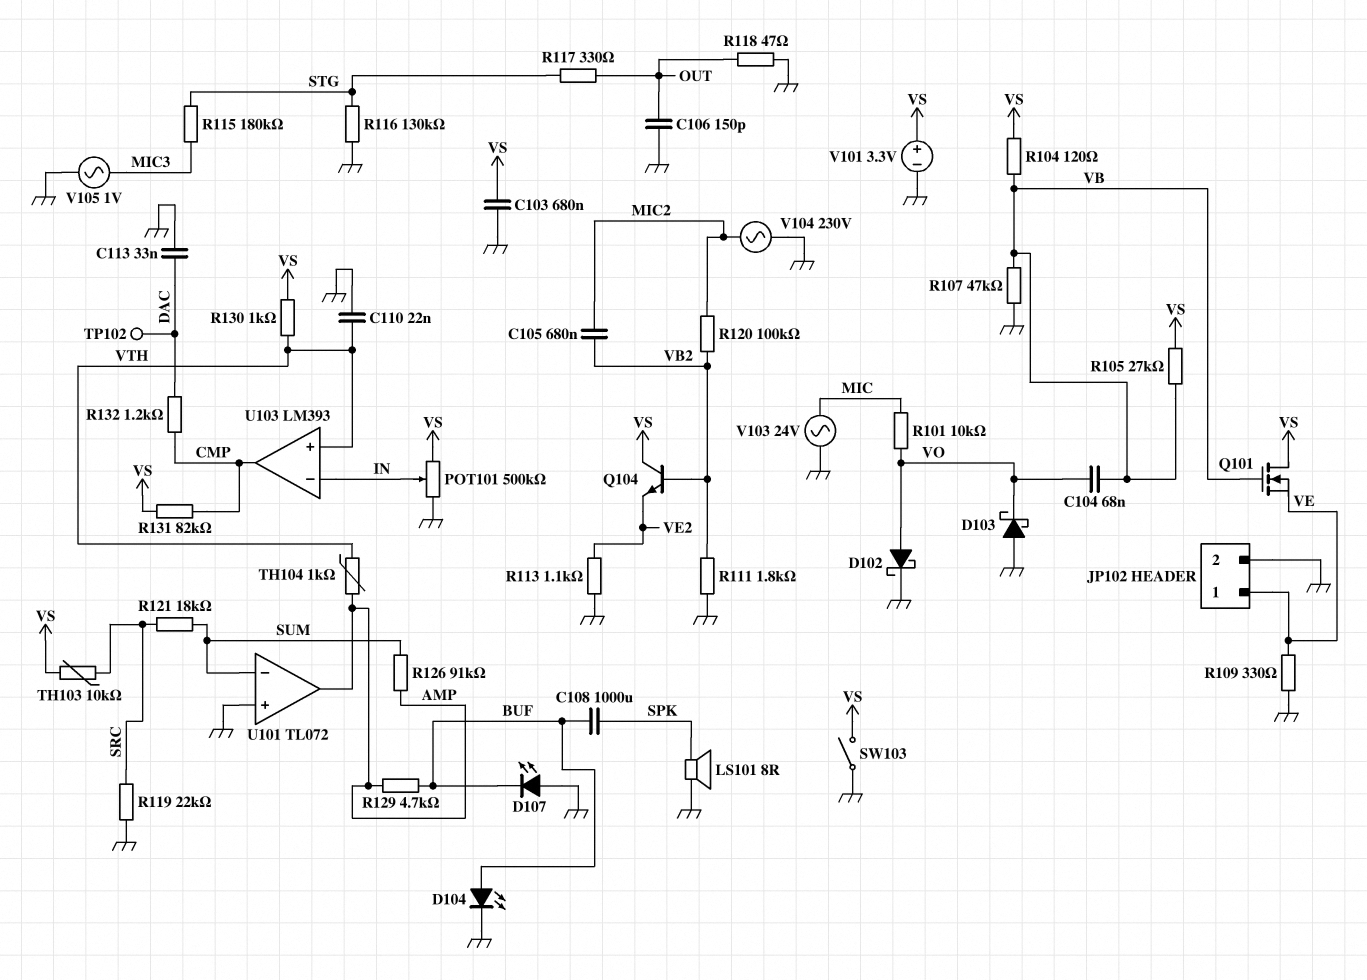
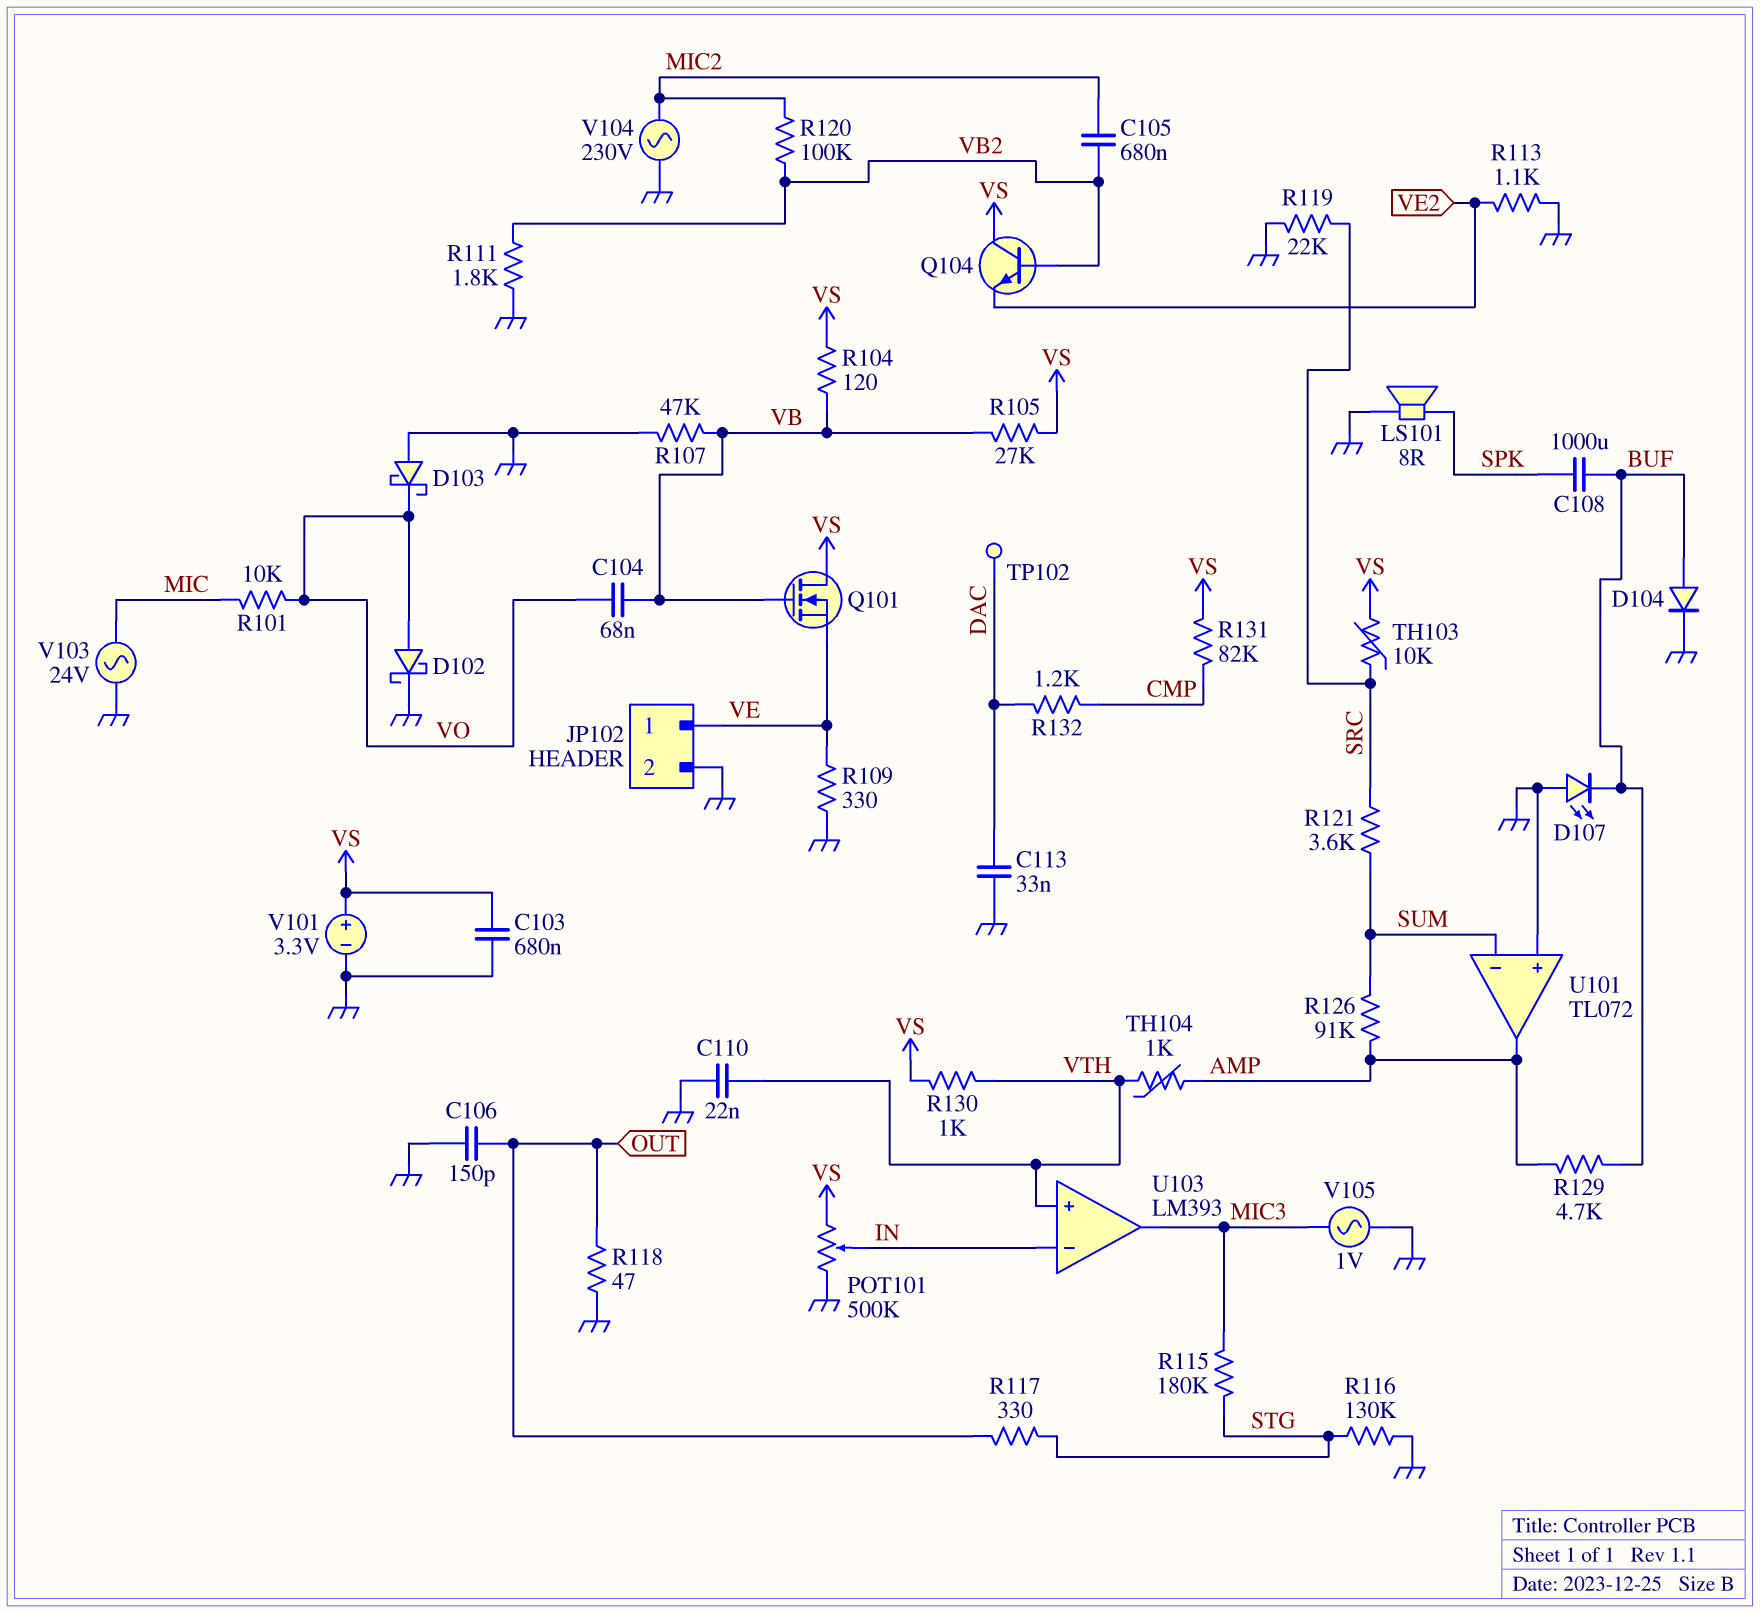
D104: LED (A BUF, K GND) -> diode (A BUF, K GND)
R121: 18k (SRC, SUM) -> 3.6k (SRC, SUM)
SW103: switch (GND, VS) -> none
U103 pin out: CMP -> MIC3

